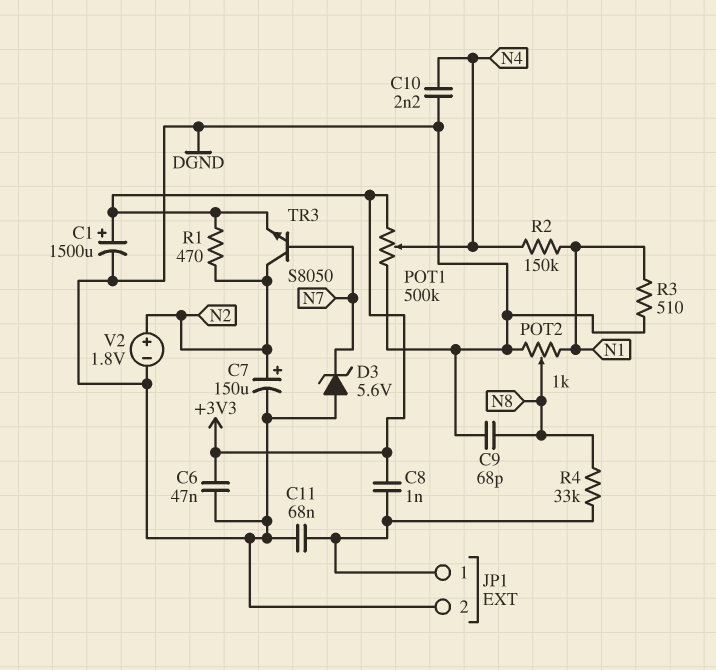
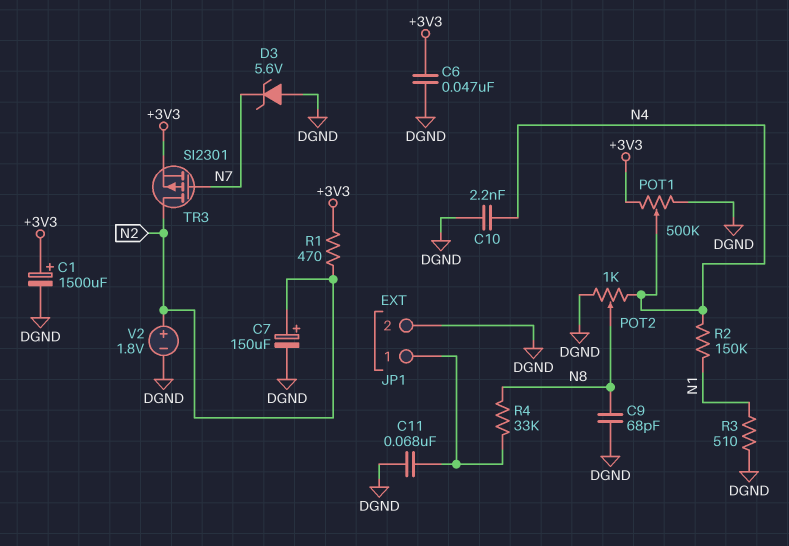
C8: 1nF (+3V3, JP1/1) -> none
POT2: 1k (DGND, N1, wiper N8) -> 1k (DGND, N4, wiper N8)
TR3: NPN S8050 (B N7, C N2, E +3V3) -> PMOS SI2301 (G N7, D N2, S +3V3)

